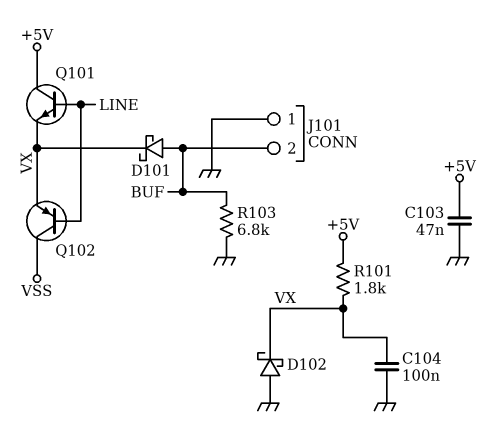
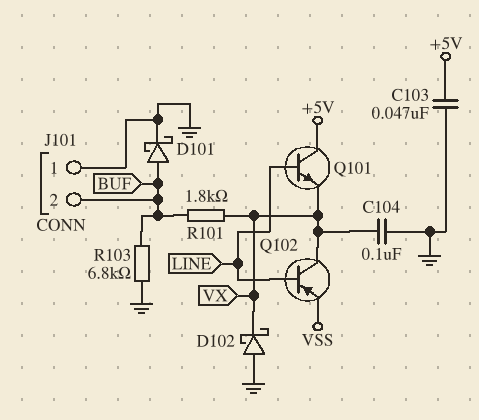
D101: schottky (A BUF, K VX) -> schottky (A BUF, K GND)
Q102: PNP (B LINE, C VSS, E VX) -> PNP (B LINE, C VX, E VSS)
R101: 1.8k (+5V, VX) -> 1.8k (BUF, VX)

